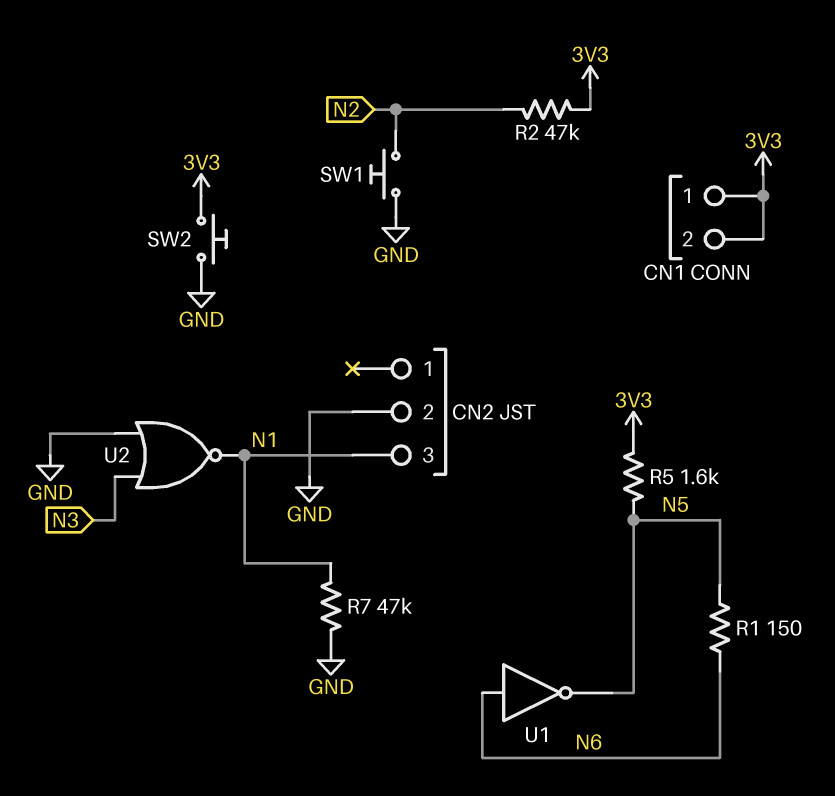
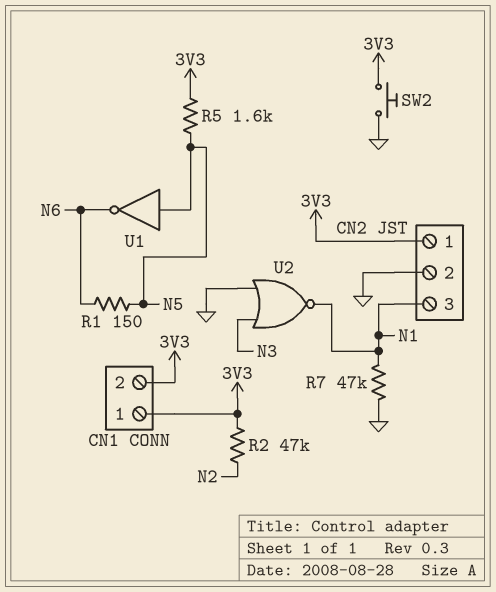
CN2 pin 1: none -> 3V3
SW1: button (GND, N2) -> none
U1: NOT (in N6, out N5) -> NOT (in N5, out N6)

